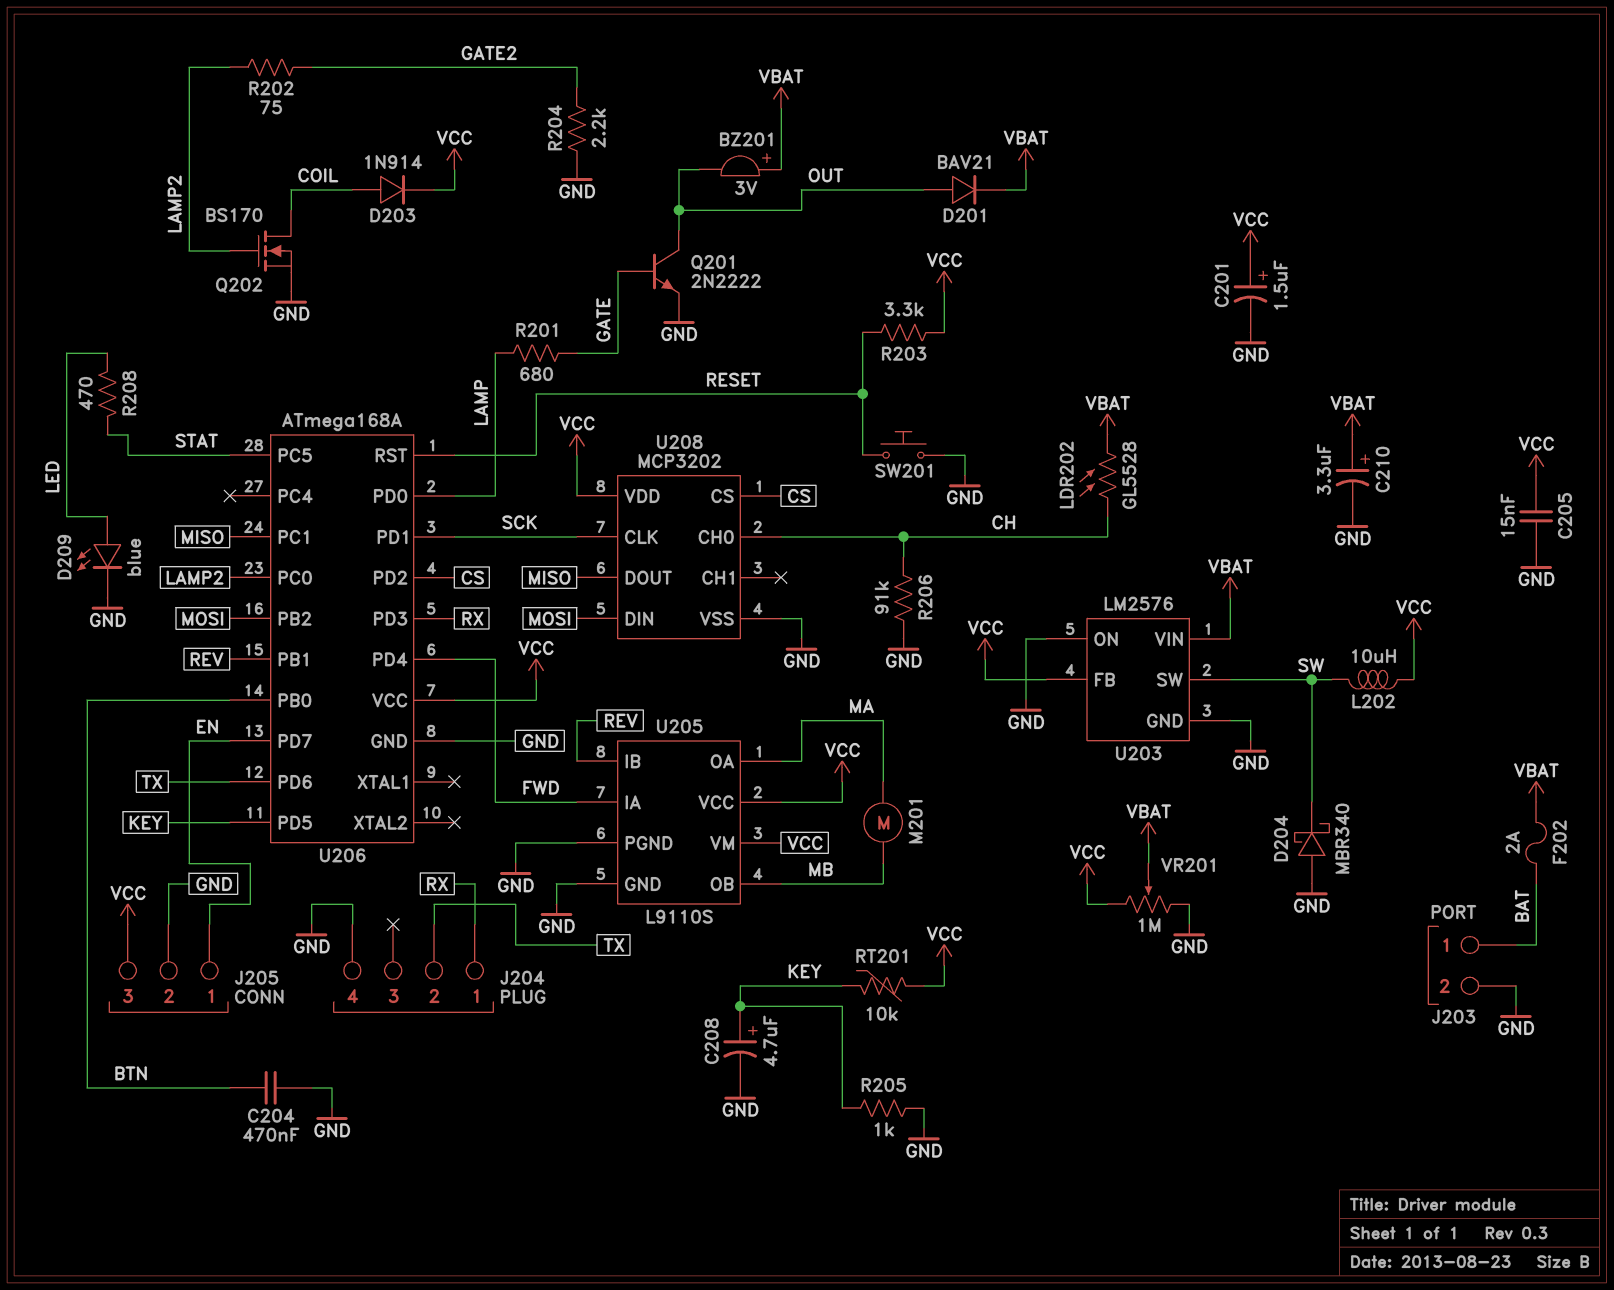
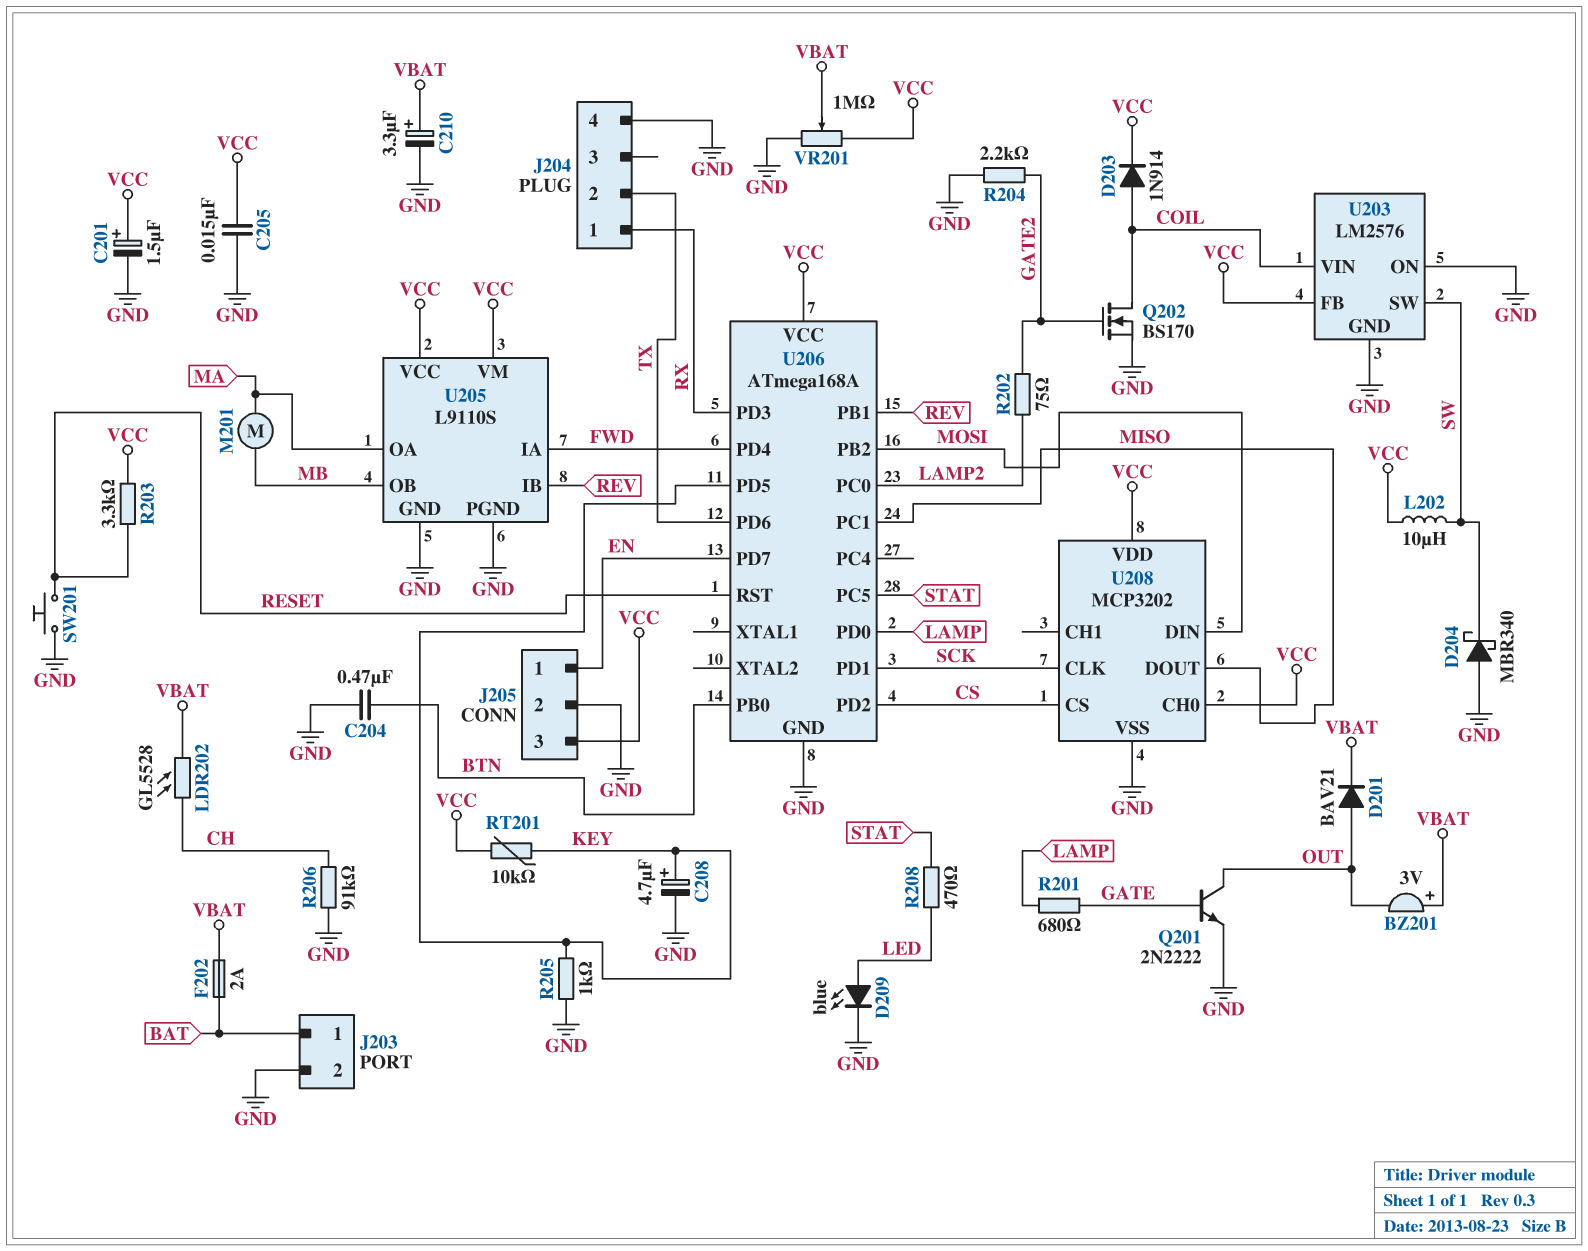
Q202: NMOS BS170 (G LAMP2, D COIL, S GND) -> NMOS BS170 (G GATE2, D COIL, S GND)
U203 pin VIN: VBAT -> COIL
U208 pin CH0: CH -> VCC

